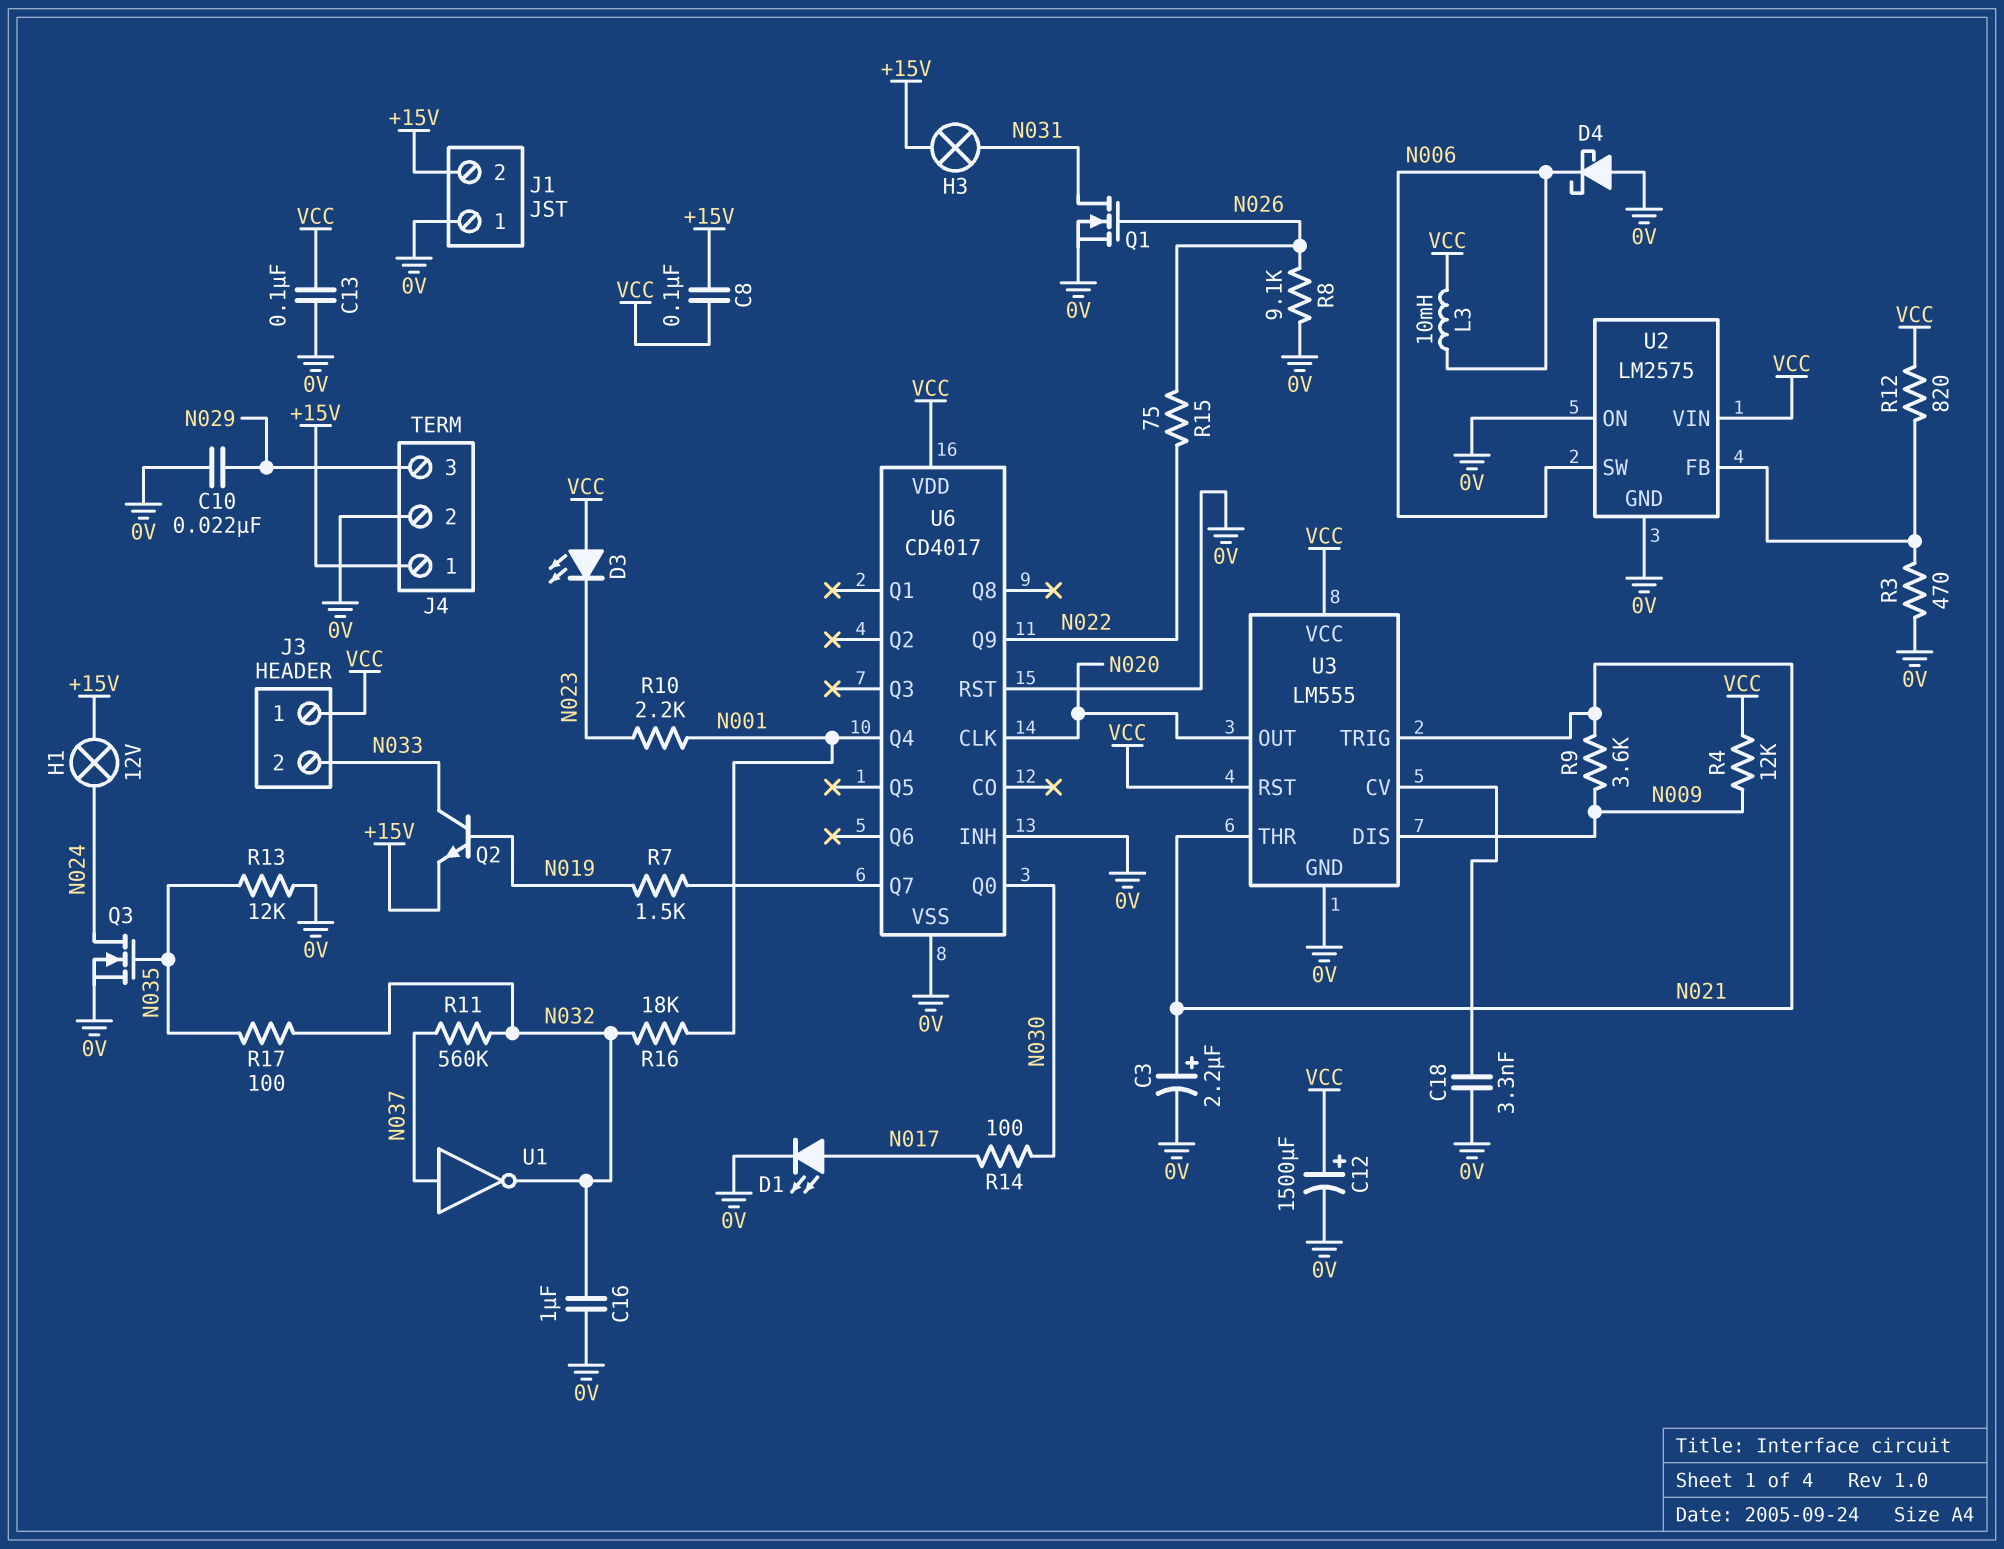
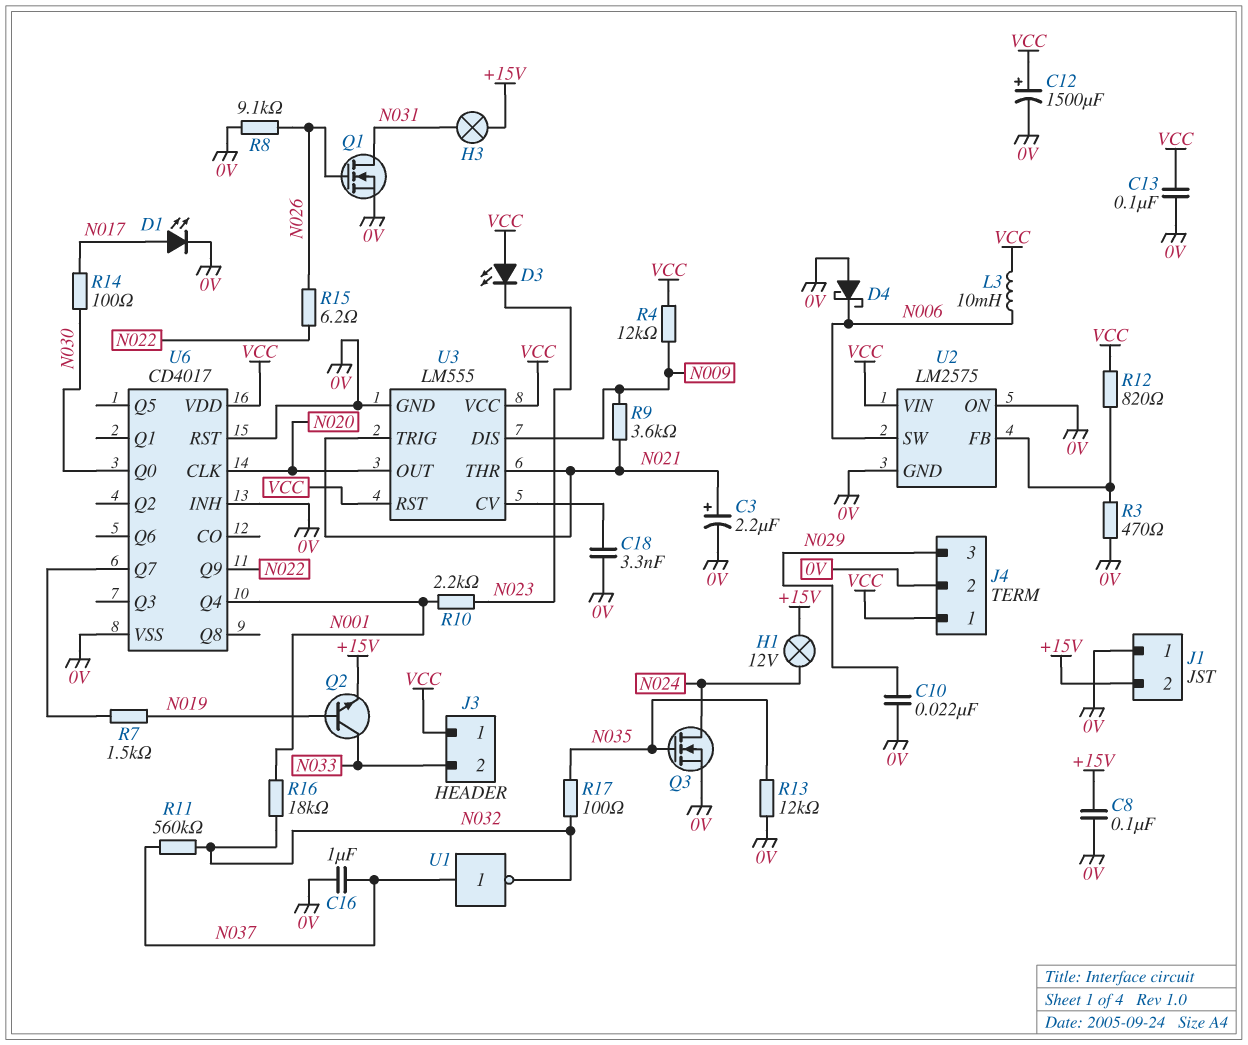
C8: 100nF (+15V, VCC) -> 100nF (+15V, 0V)
C16: 1uF (0V, N032) -> 1uF (0V, N037)
J4 pin 1: +15V -> VCC
R15: 75 (N022, N026) -> 6.2 (N022, N026)

